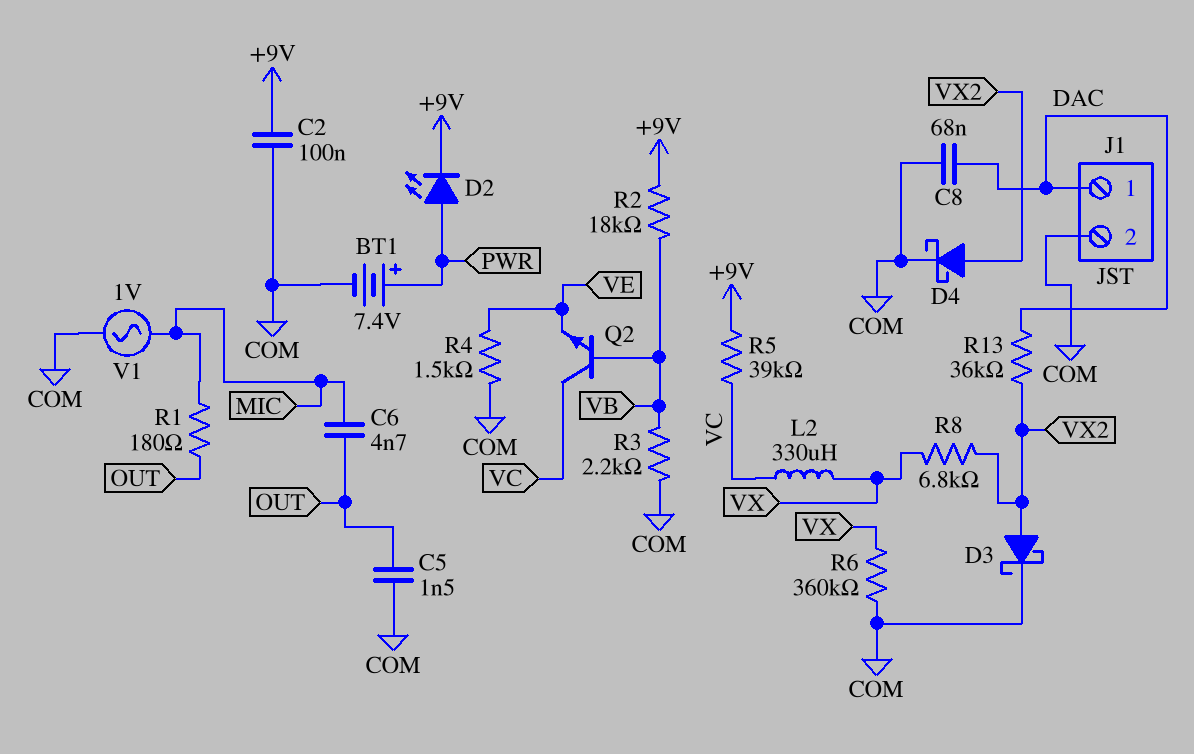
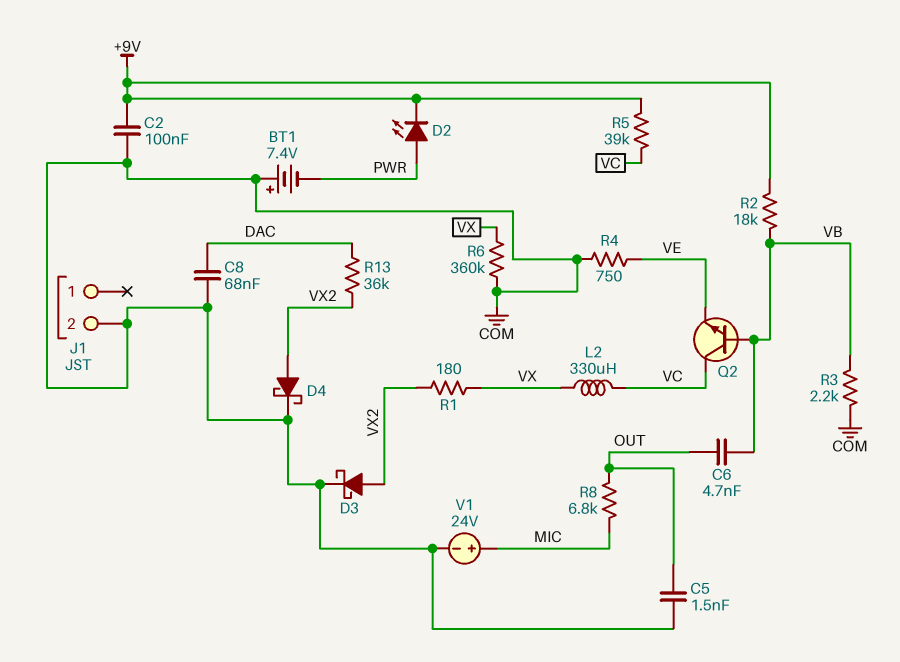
BT1: 7.4V (plus PWR, minus COM) -> 7.4V (plus COM, minus PWR)
C6: 4.7nF (MIC, OUT) -> 4.7nF (OUT, VB)
J1 pin 1: DAC -> none
R1: 180 (MIC, OUT) -> 180 (VX, VX2)
R4: 1.5k (COM, VE) -> 750 (COM, VE)
R8: 6.8k (VX, VX2) -> 6.8k (MIC, OUT)
V1: AC 1V (COM, MIC) -> 24V (plus MIC, minus COM)

